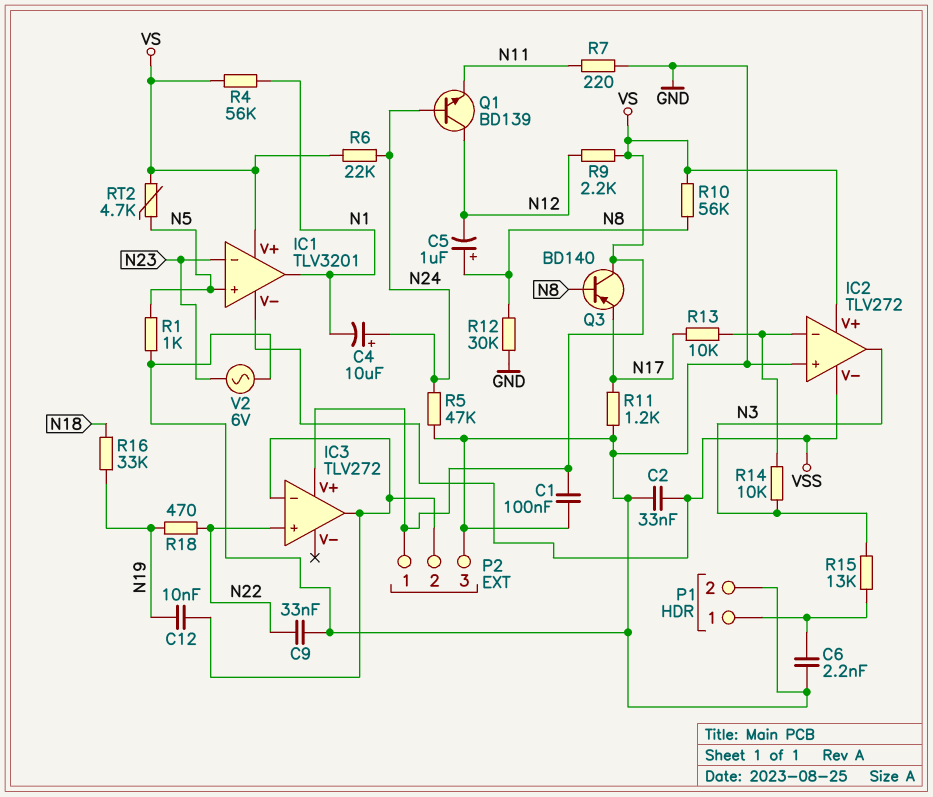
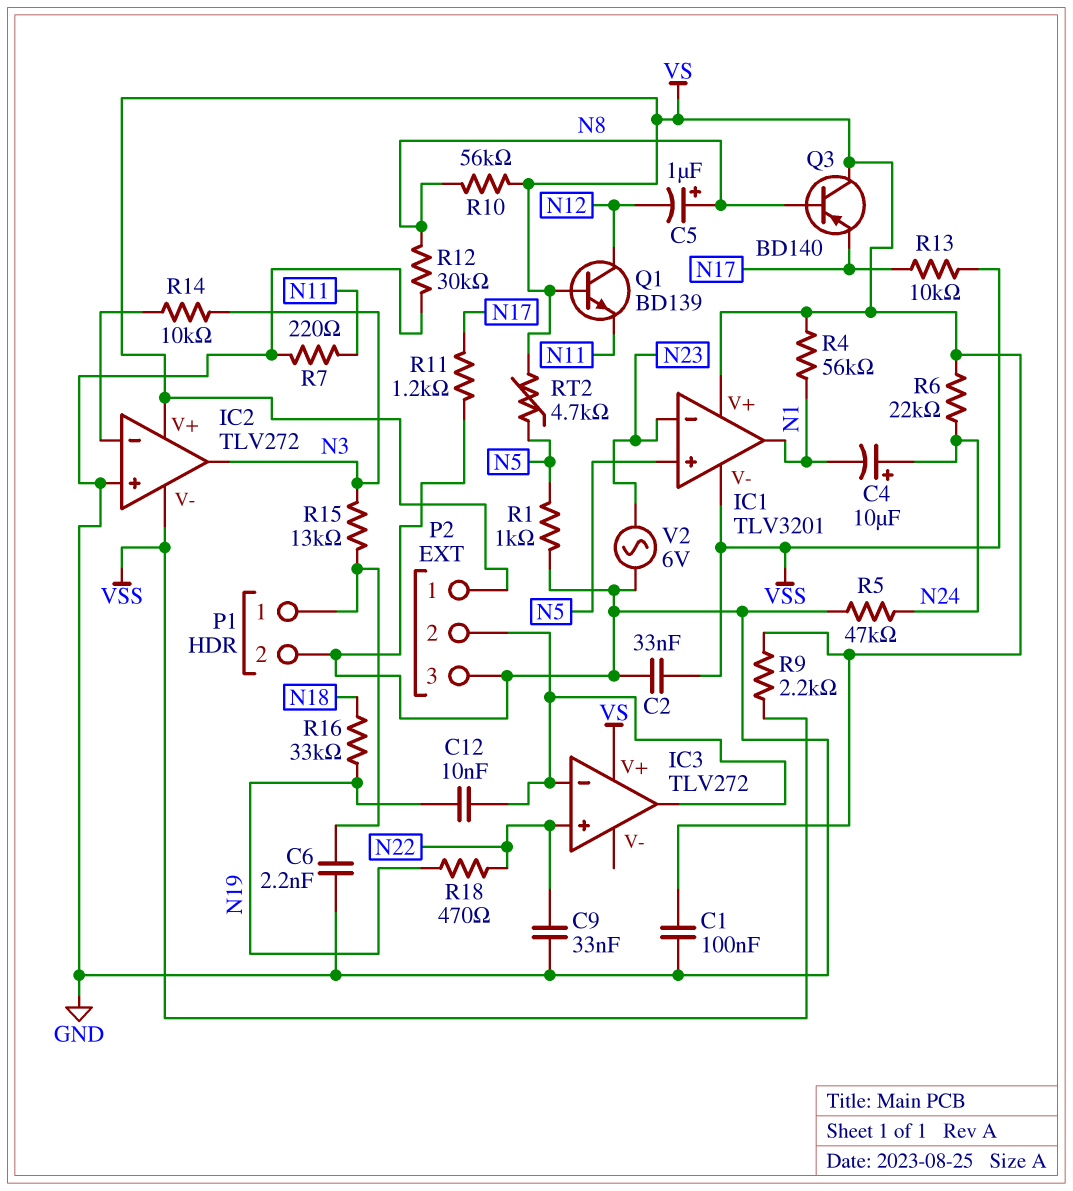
Q1: NPN BD139 (B N24, C N12, E N11) -> NPN BD139 (B VS, C N12, E N11)
R9: 2.2k (N12, VS) -> 2.2k (VS, VSS)
R13: 10k (IC2/in-, N17) -> 10k (N17, VSS)

